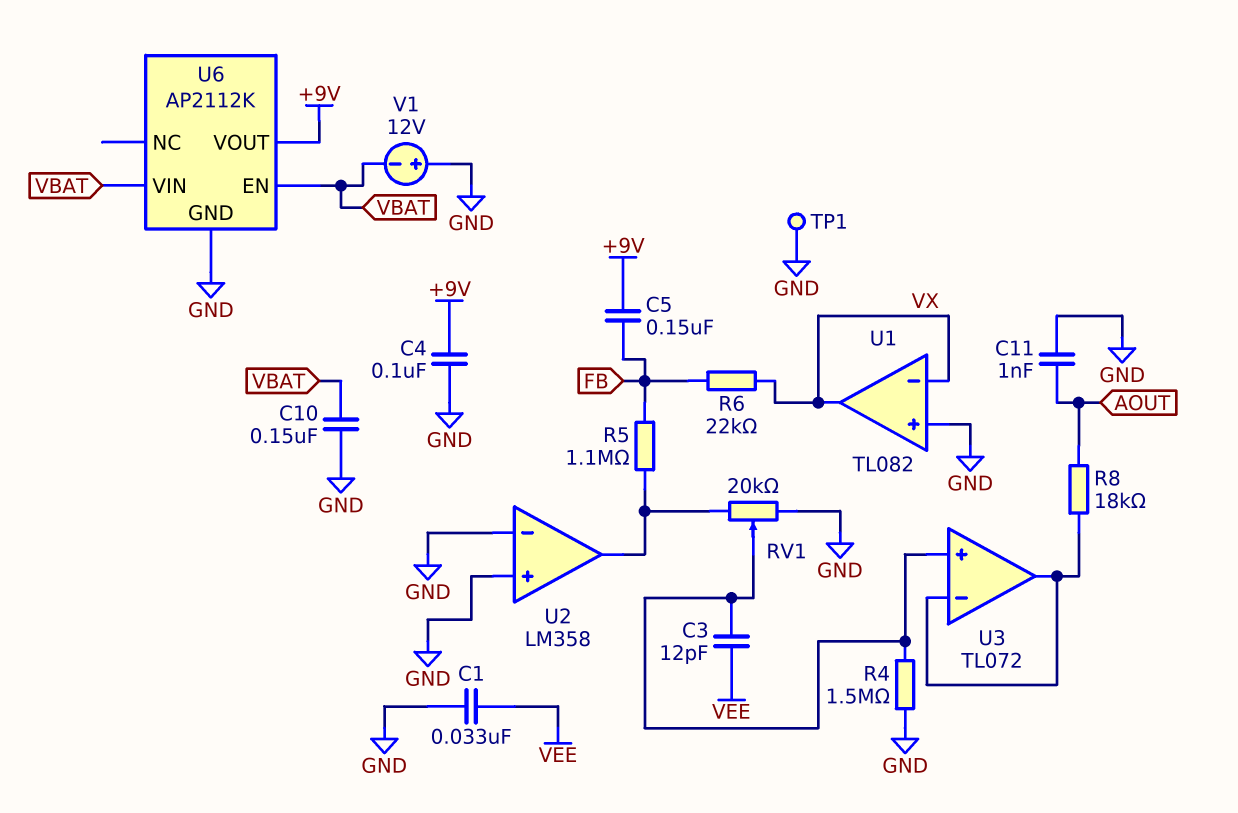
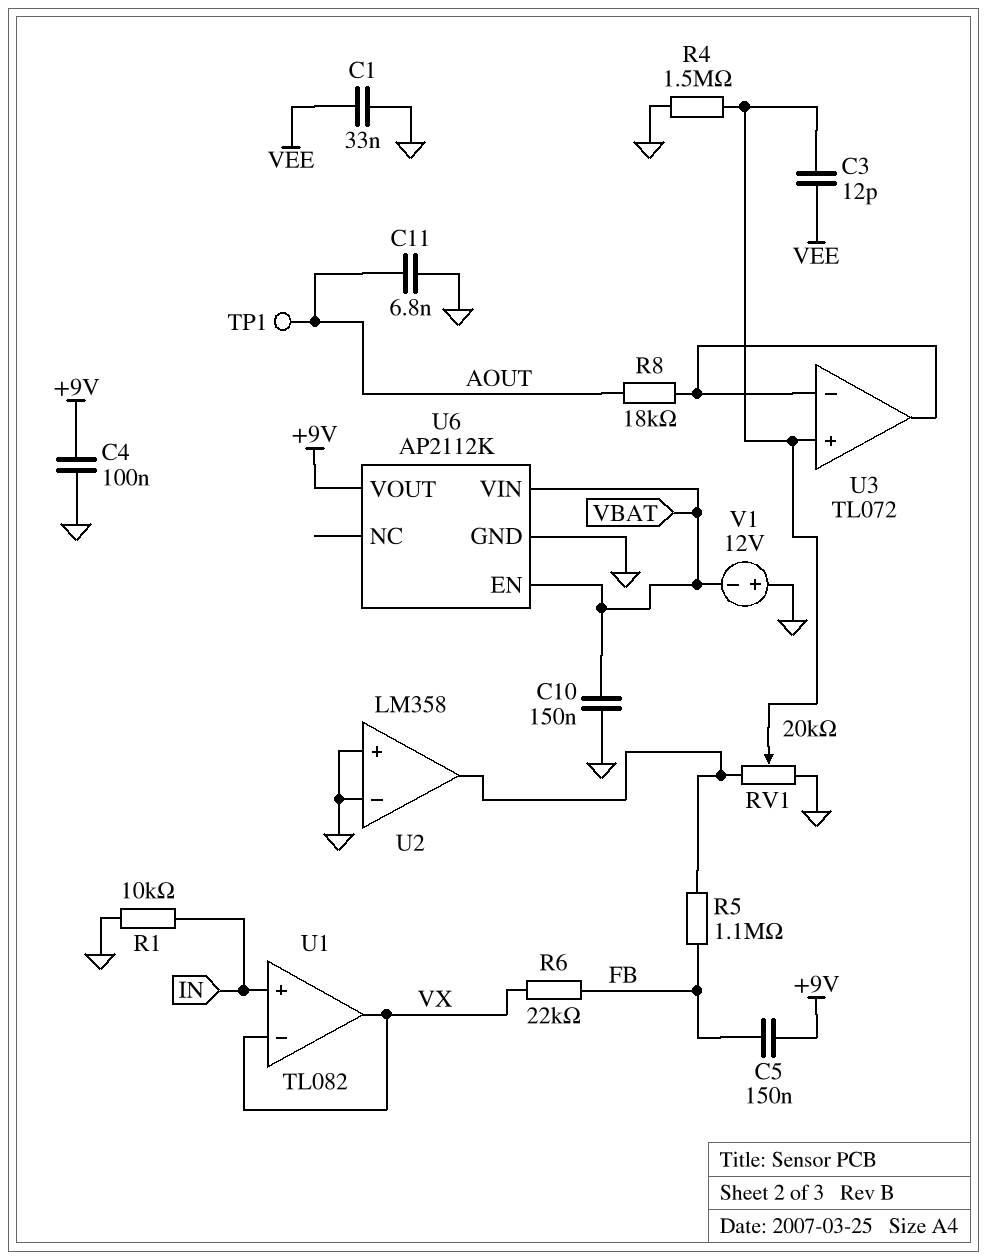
C11: 1nF (AOUT, GND) -> 6.8nF (AOUT, GND)
R1: none -> 10k (GND, IN)
TP1: test point (GND) -> test point (AOUT)
U1 pin in+: GND -> IN

